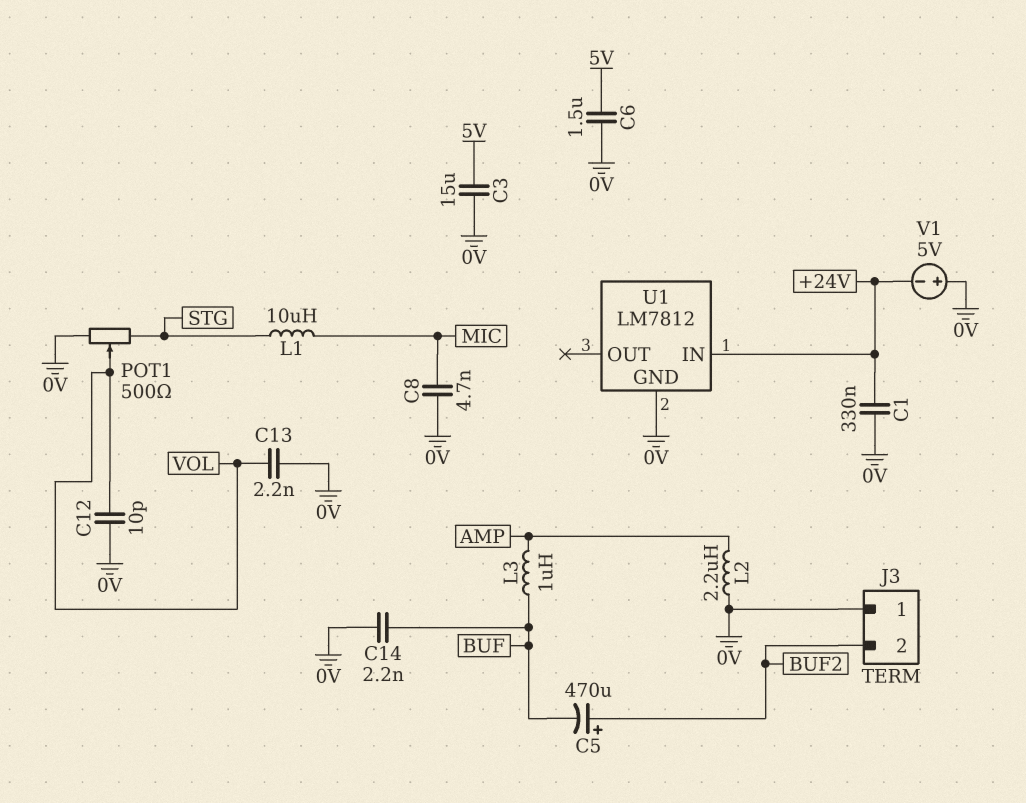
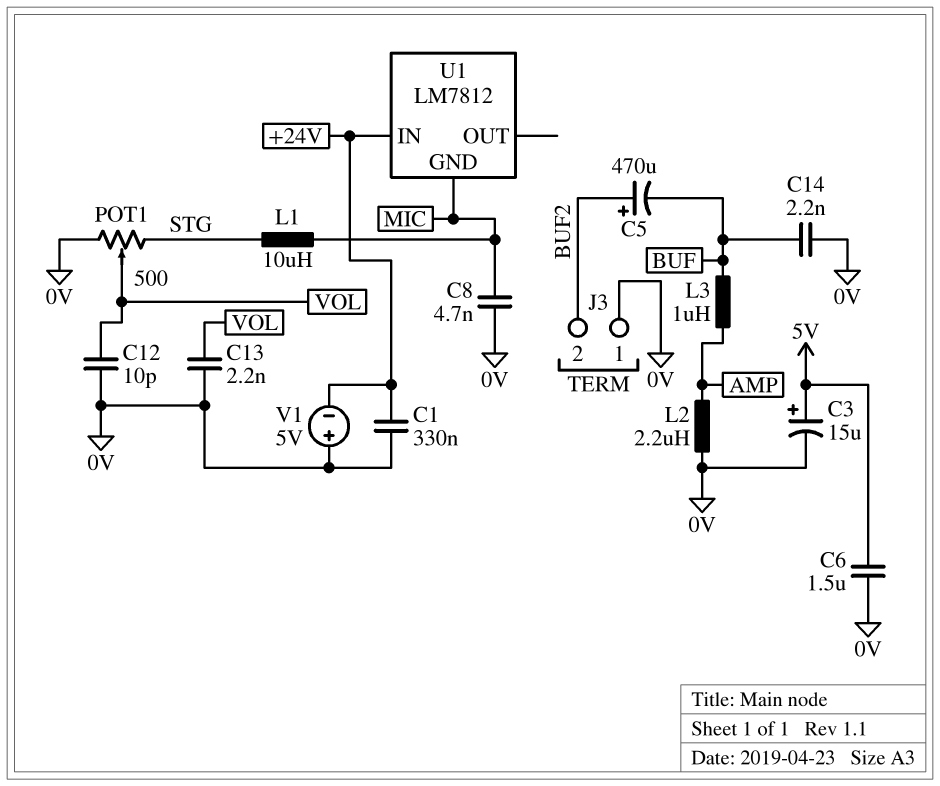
C3: 15uF (0V, 5V) -> 15uF (plus 5V, minus 0V)
U1 pin GND: 0V -> MIC

